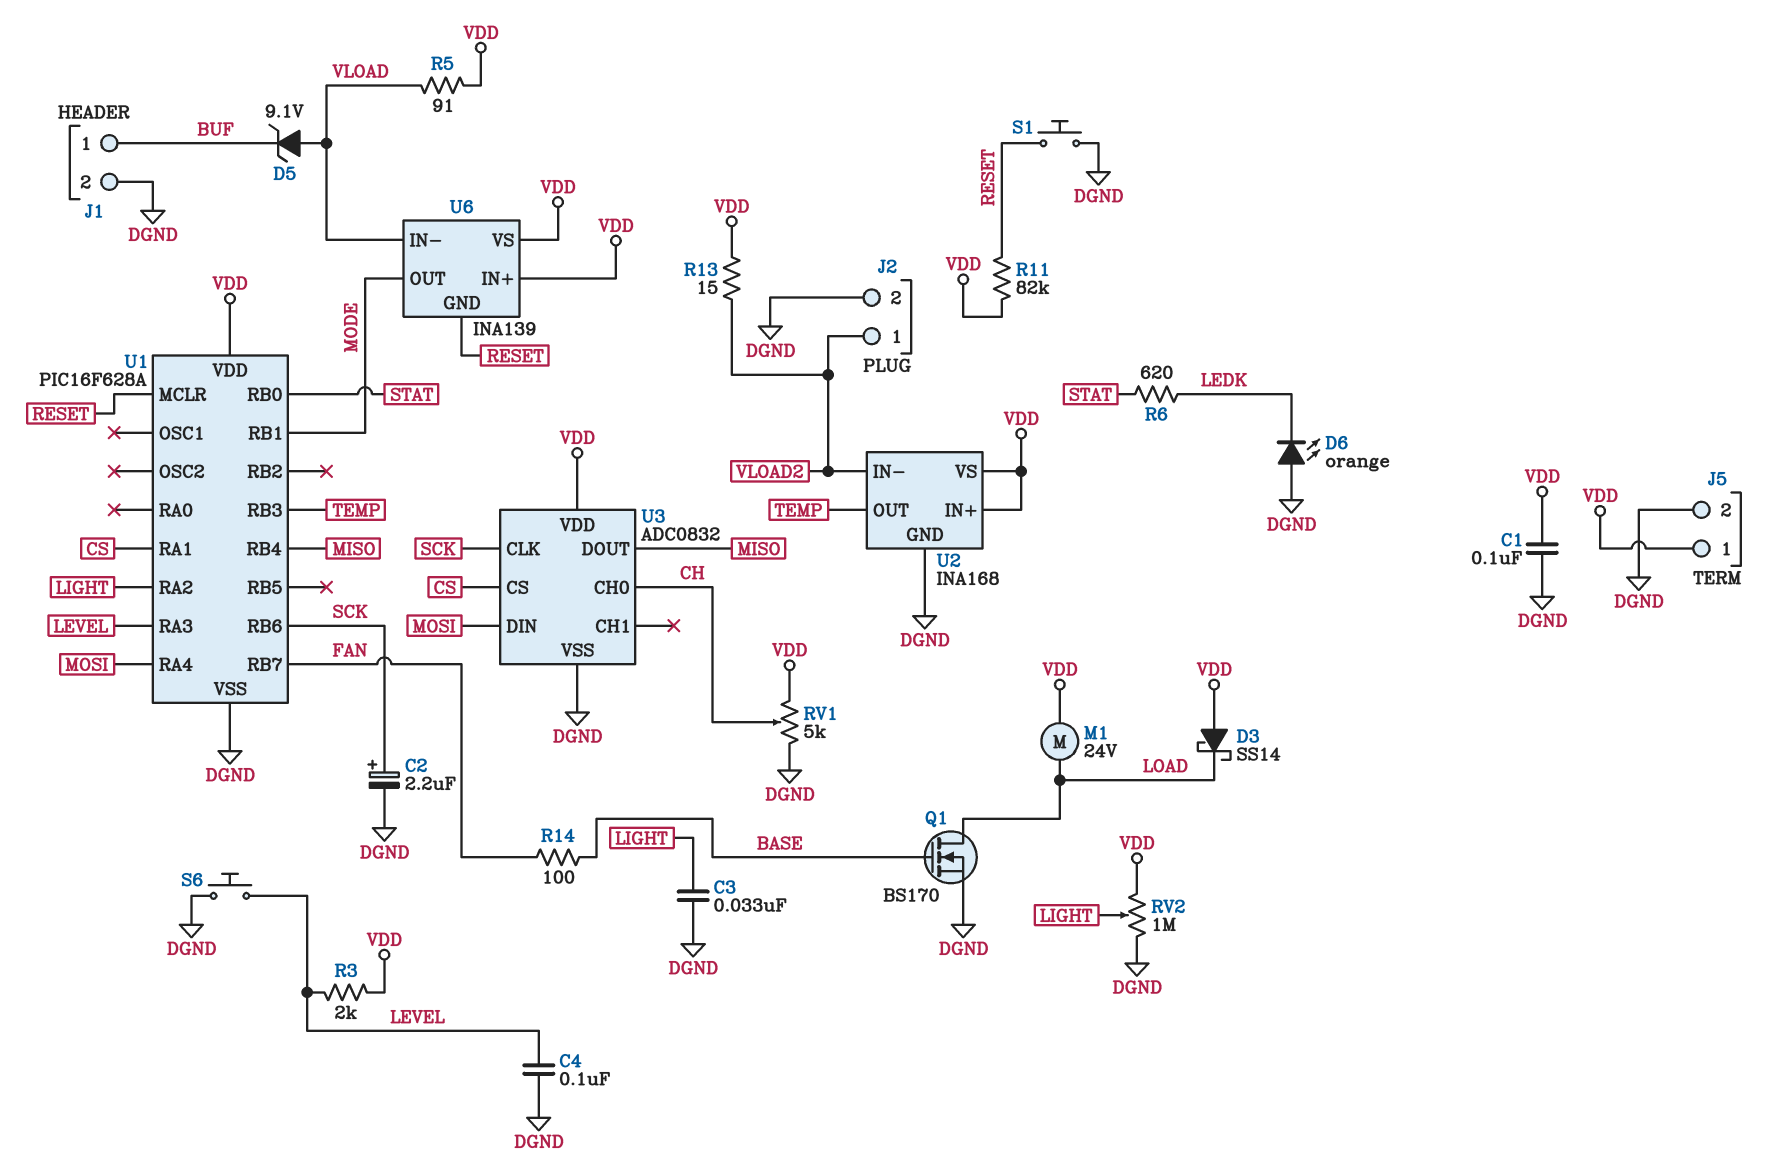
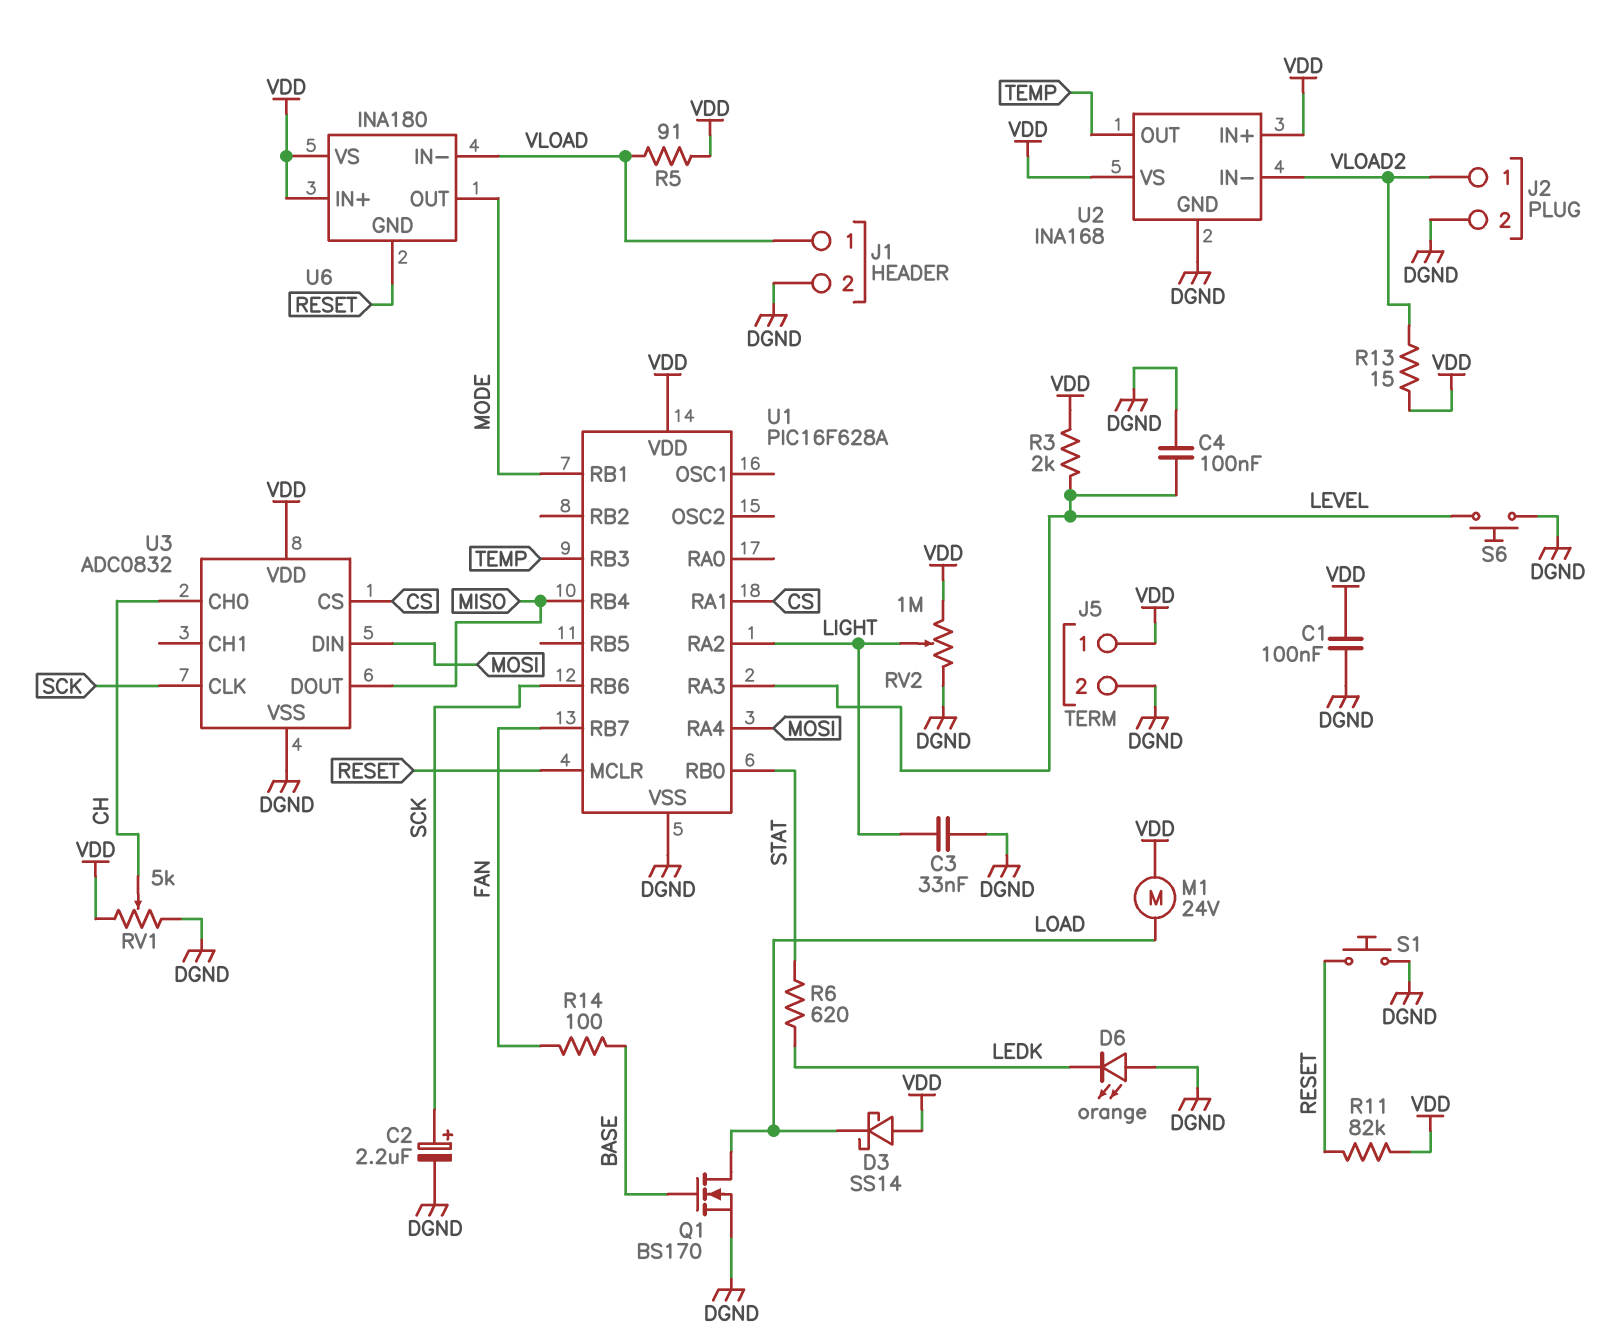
D5: zener 9.1V (A VLOAD, K BUF) -> none
J1 pin 1: BUF -> VLOAD
U6: INA139 -> INA180

